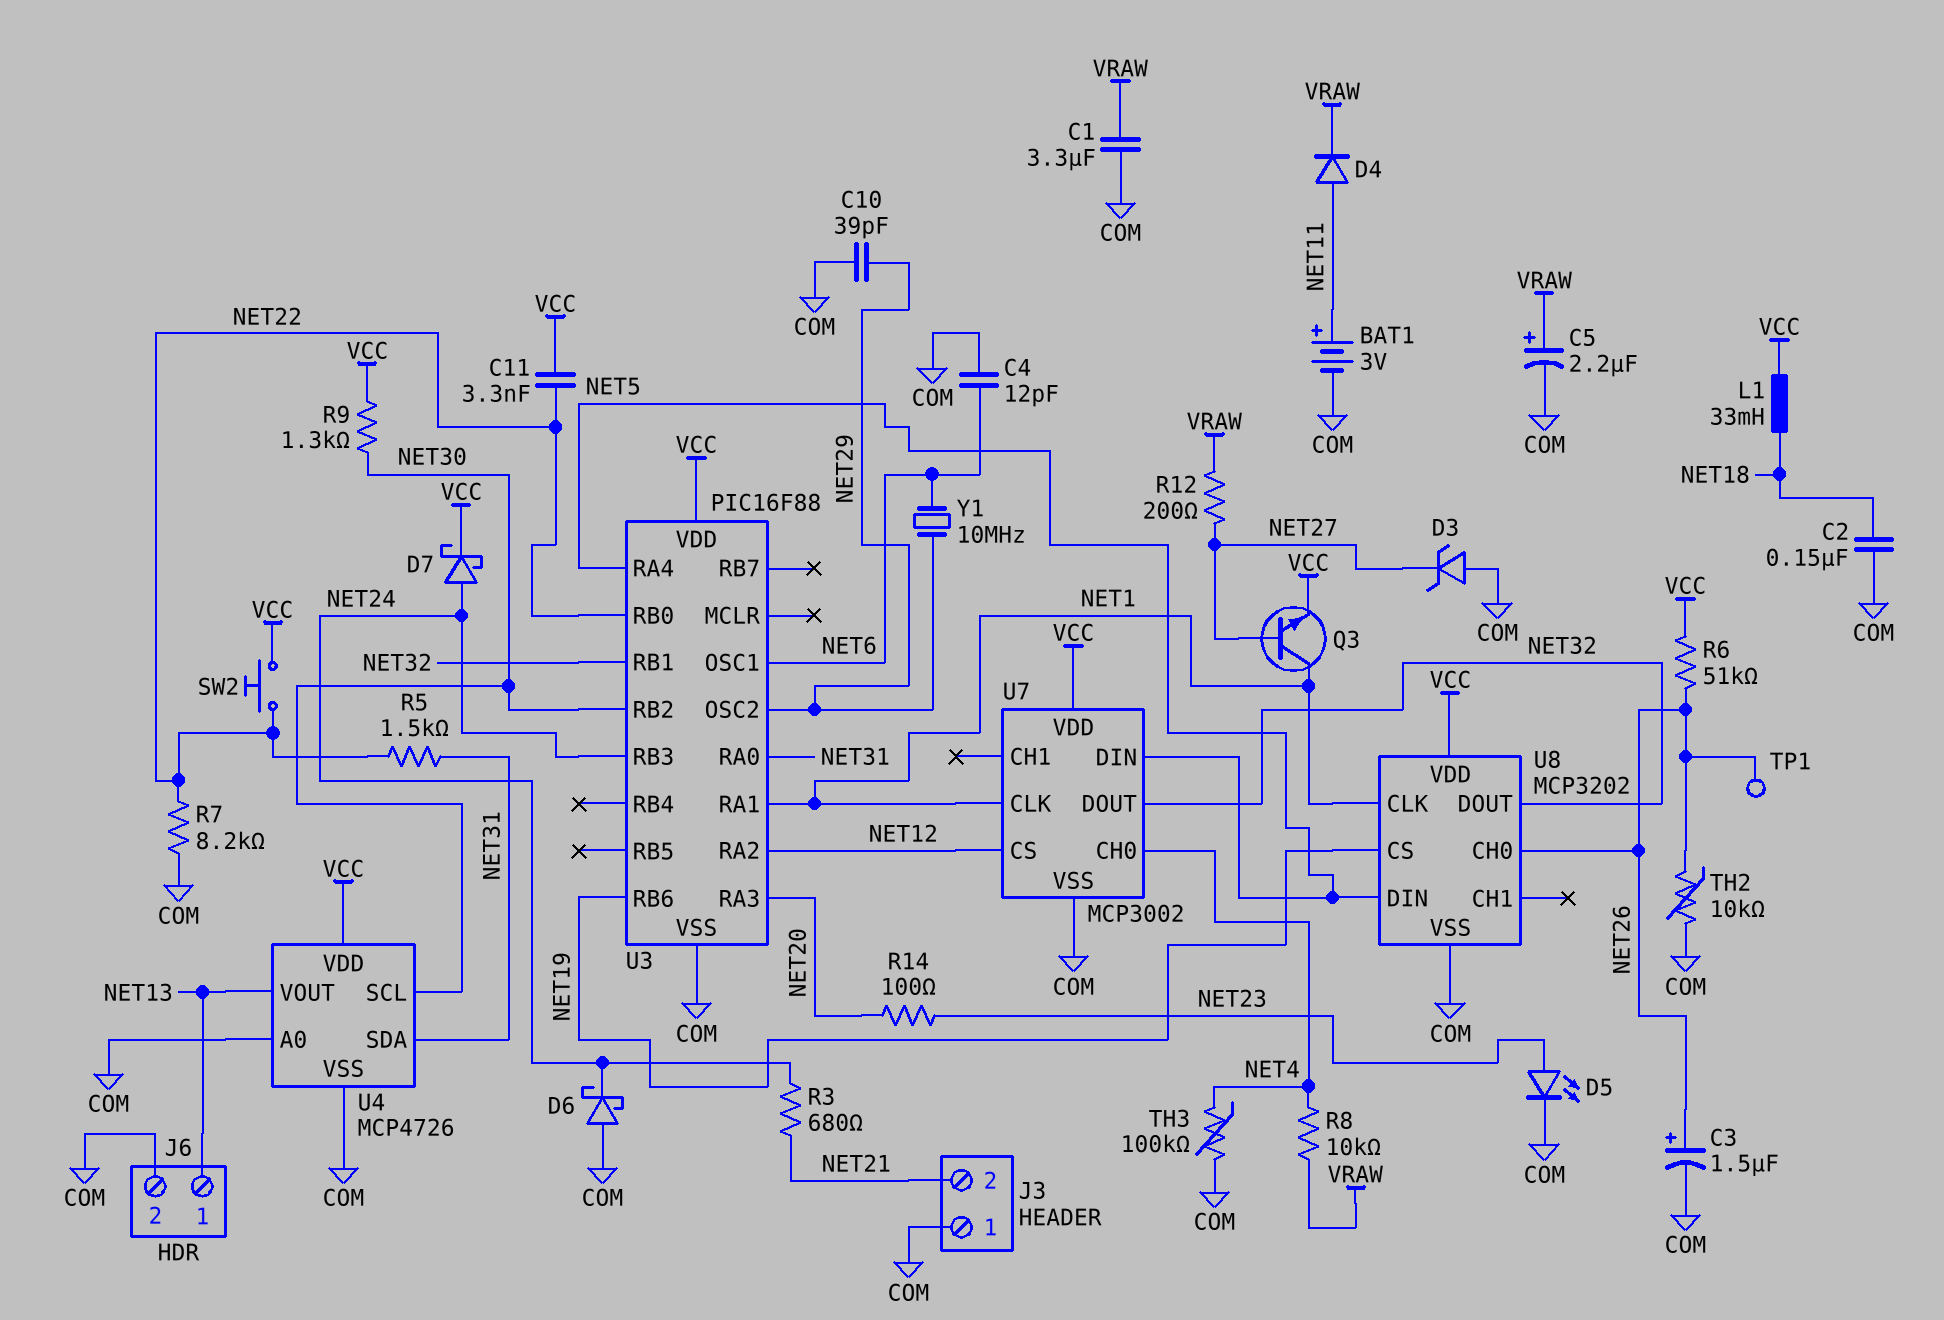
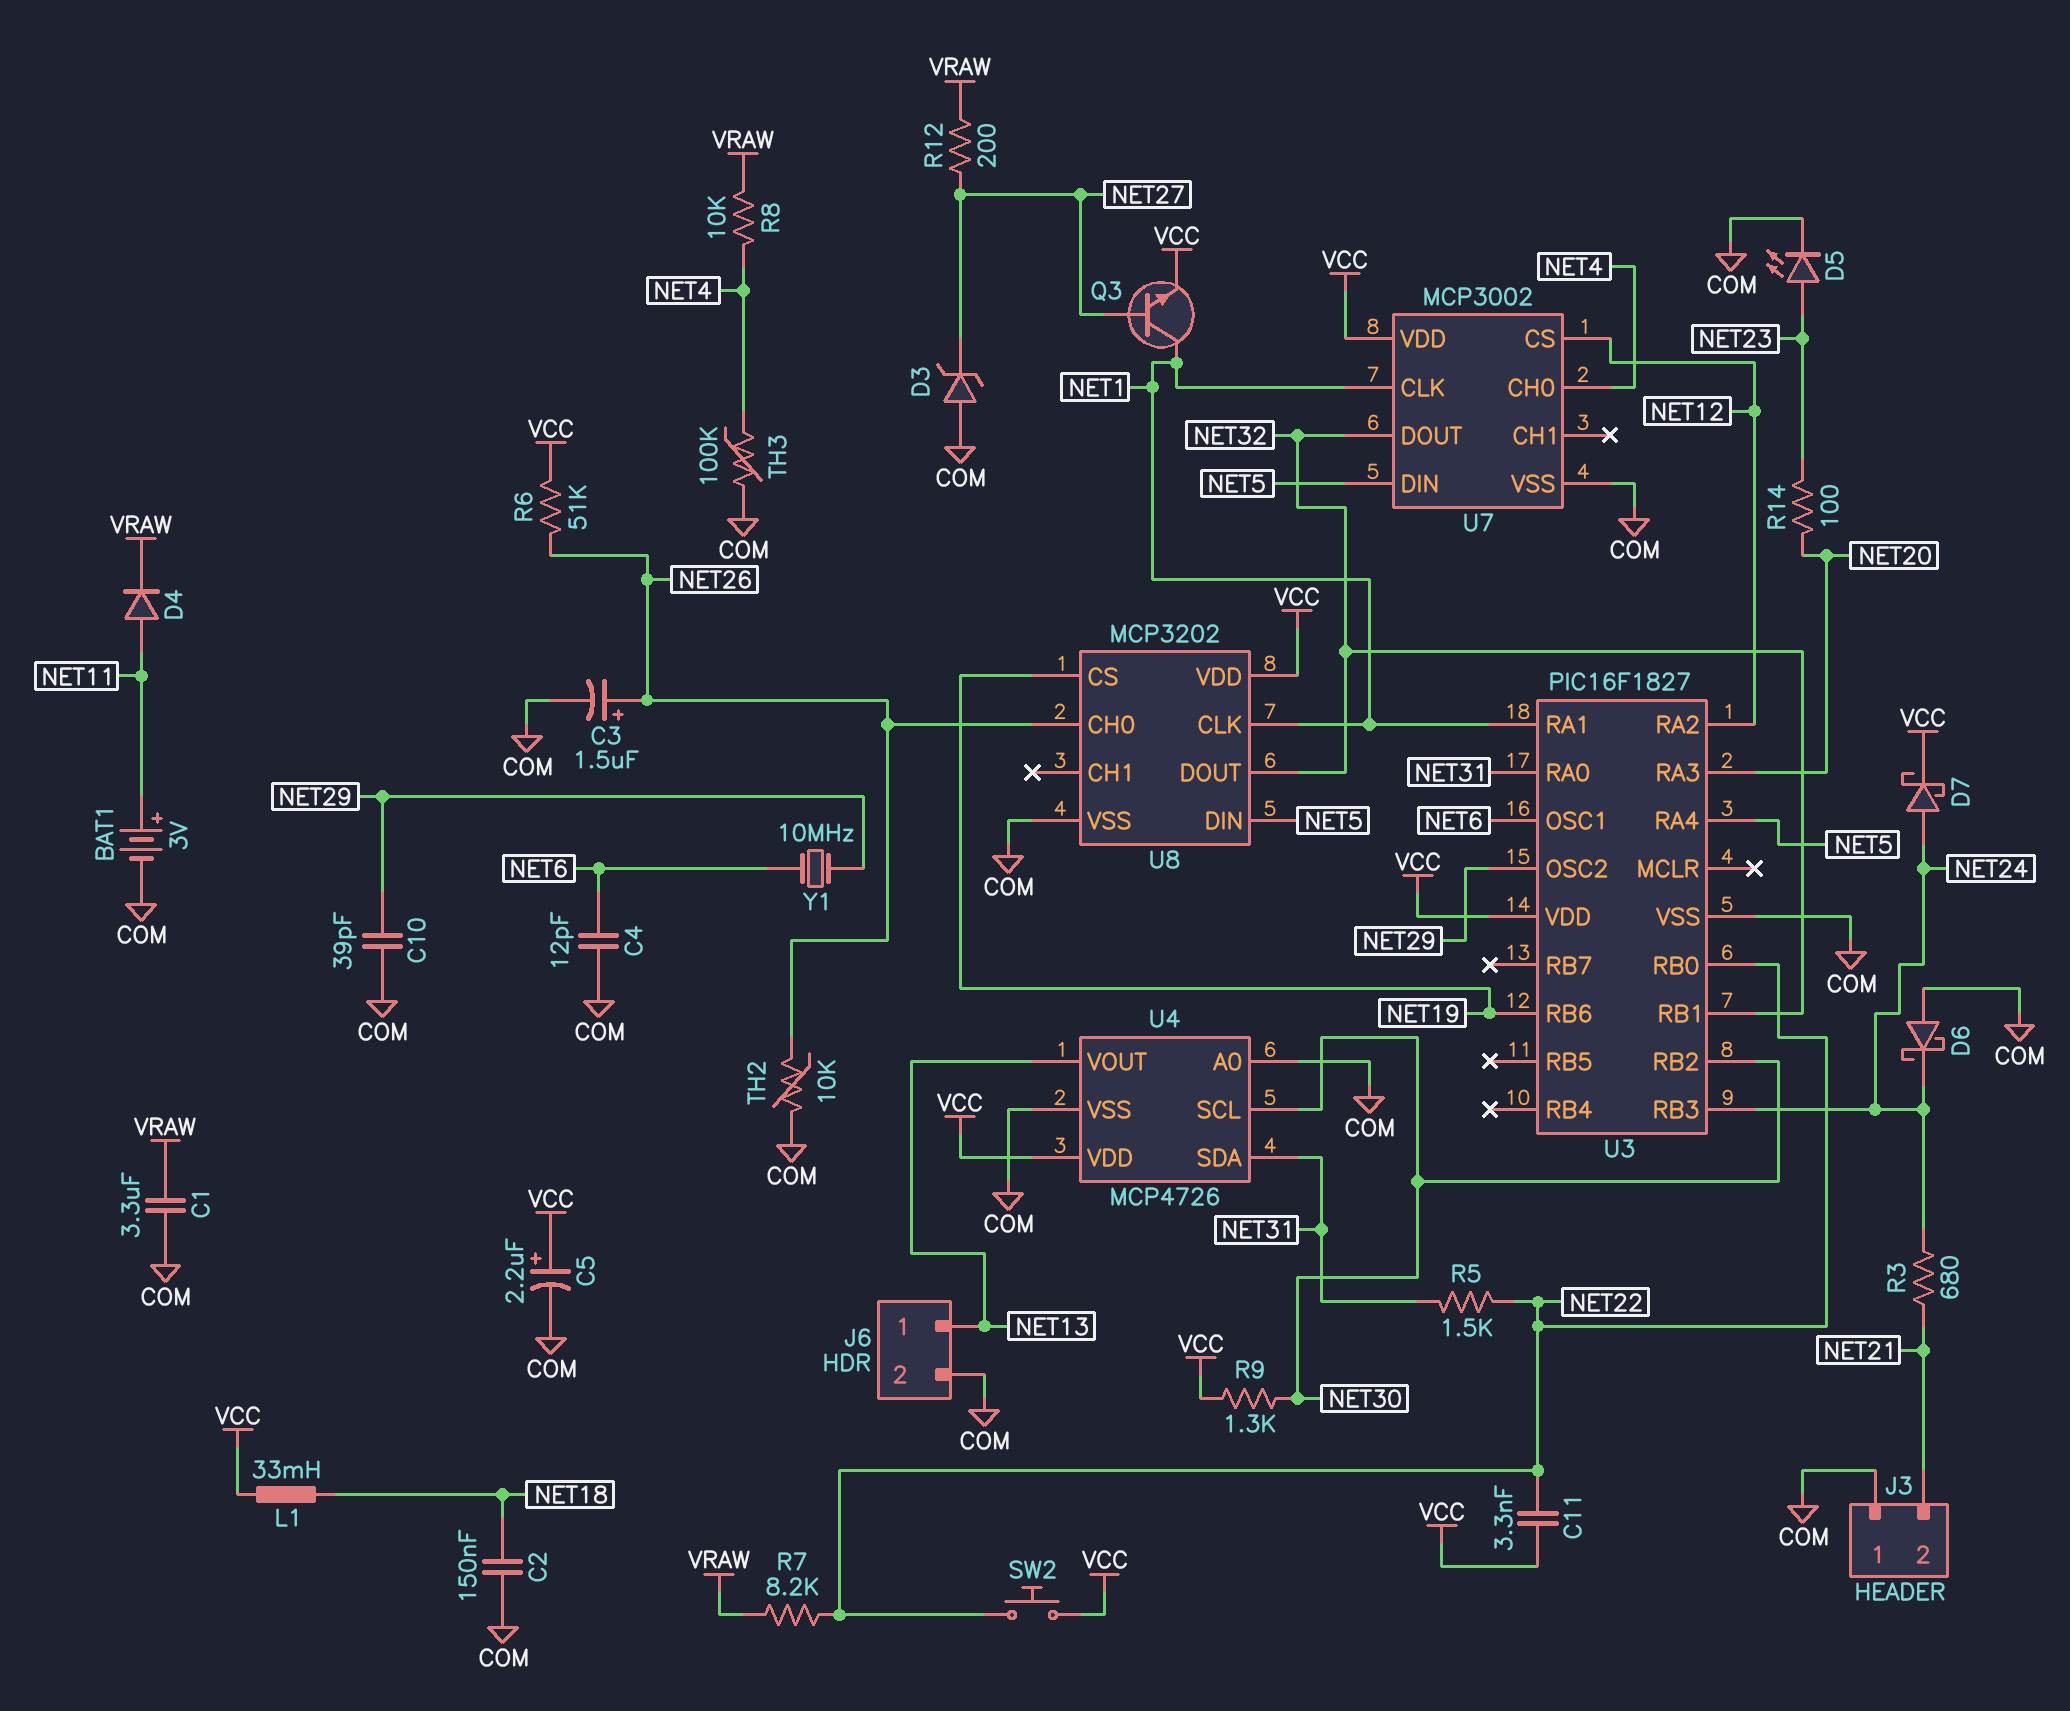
C5: 2.2uF (plus VRAW, minus COM) -> 2.2uF (plus VCC, minus COM)
R7: 8.2k (COM, NET22) -> 8.2k (NET22, VRAW)
TP1: test point (NET26) -> none
U3: PIC16F88 -> PIC16F1827

